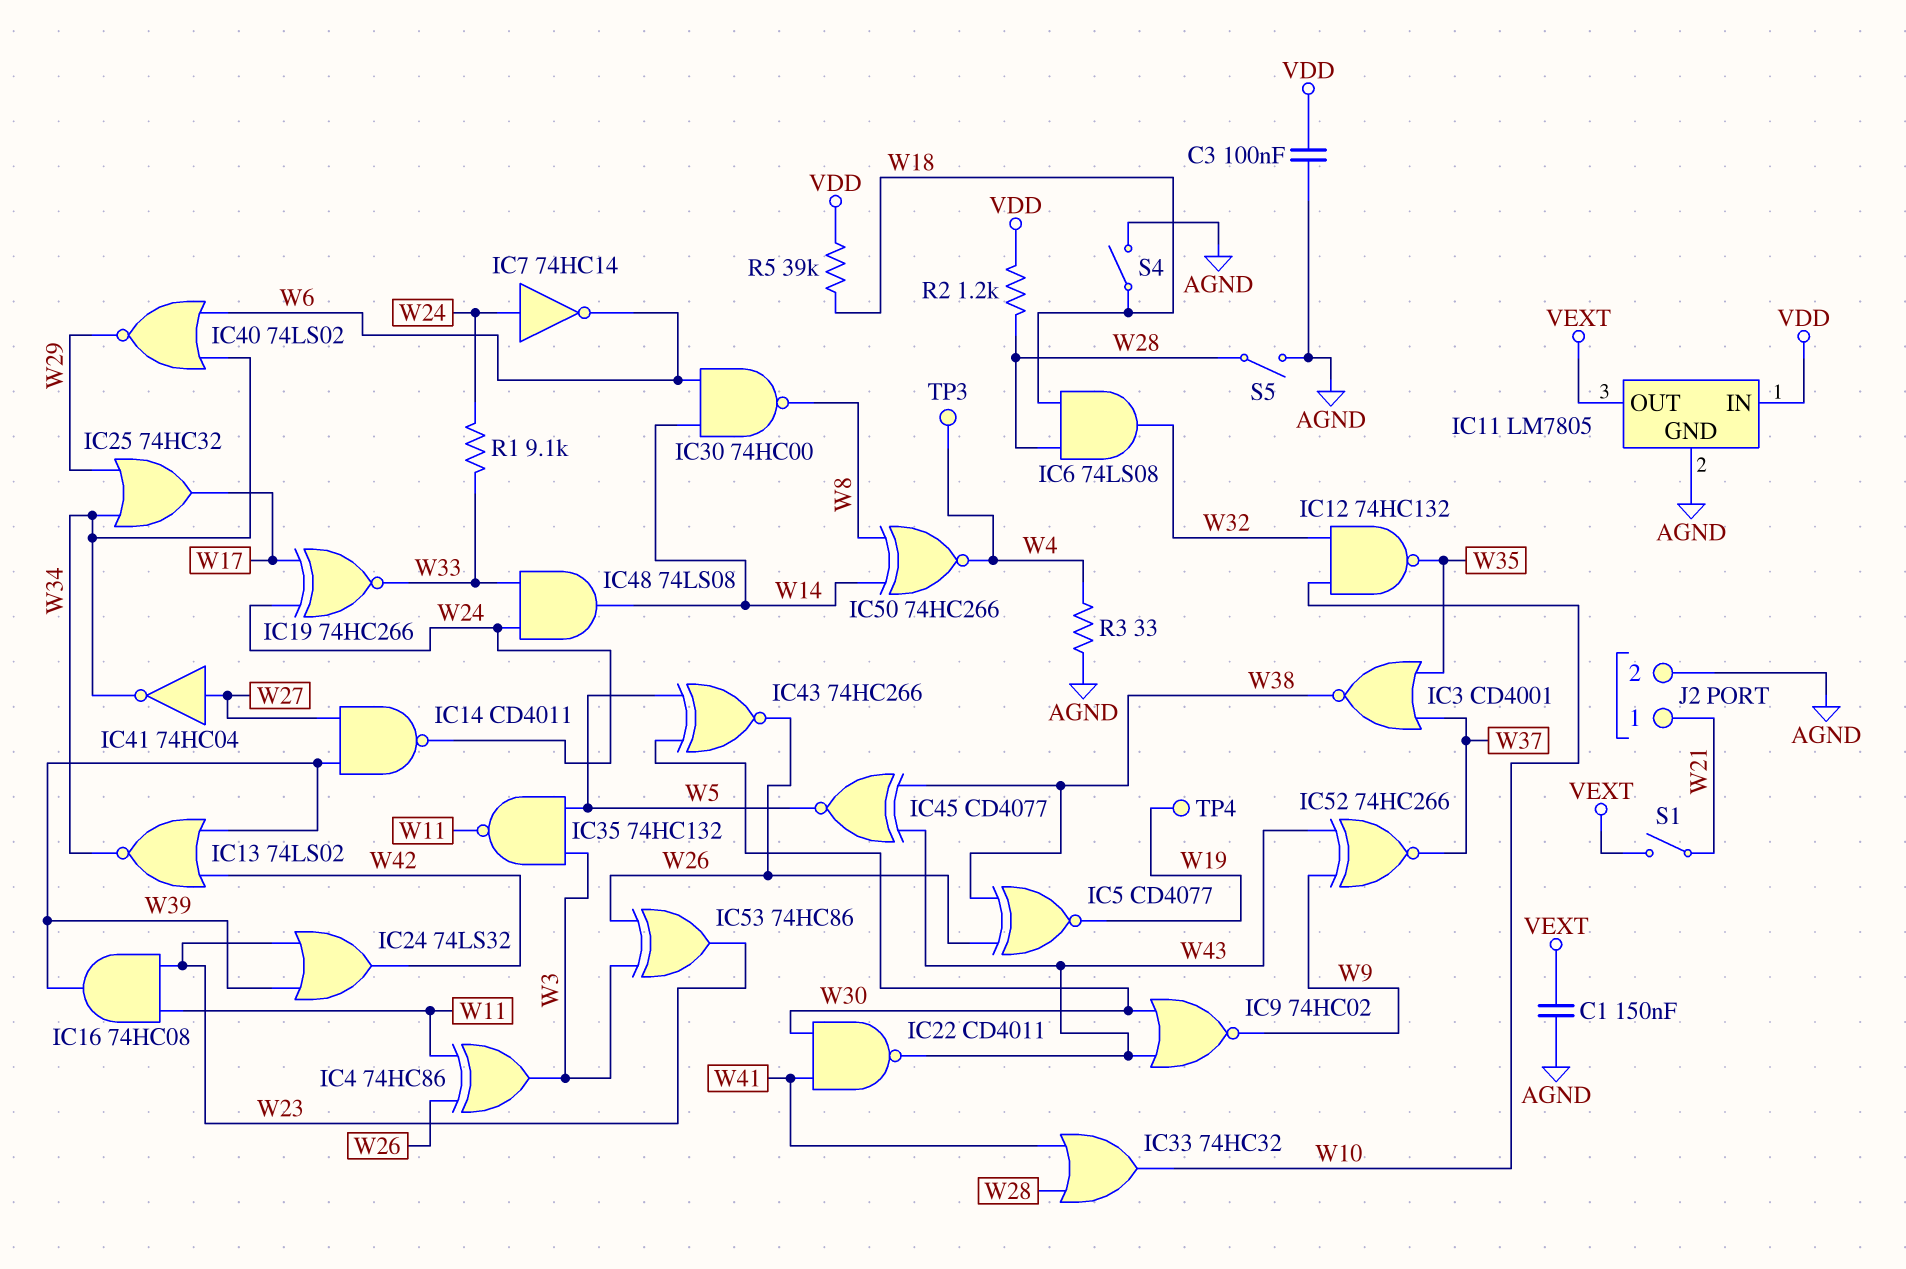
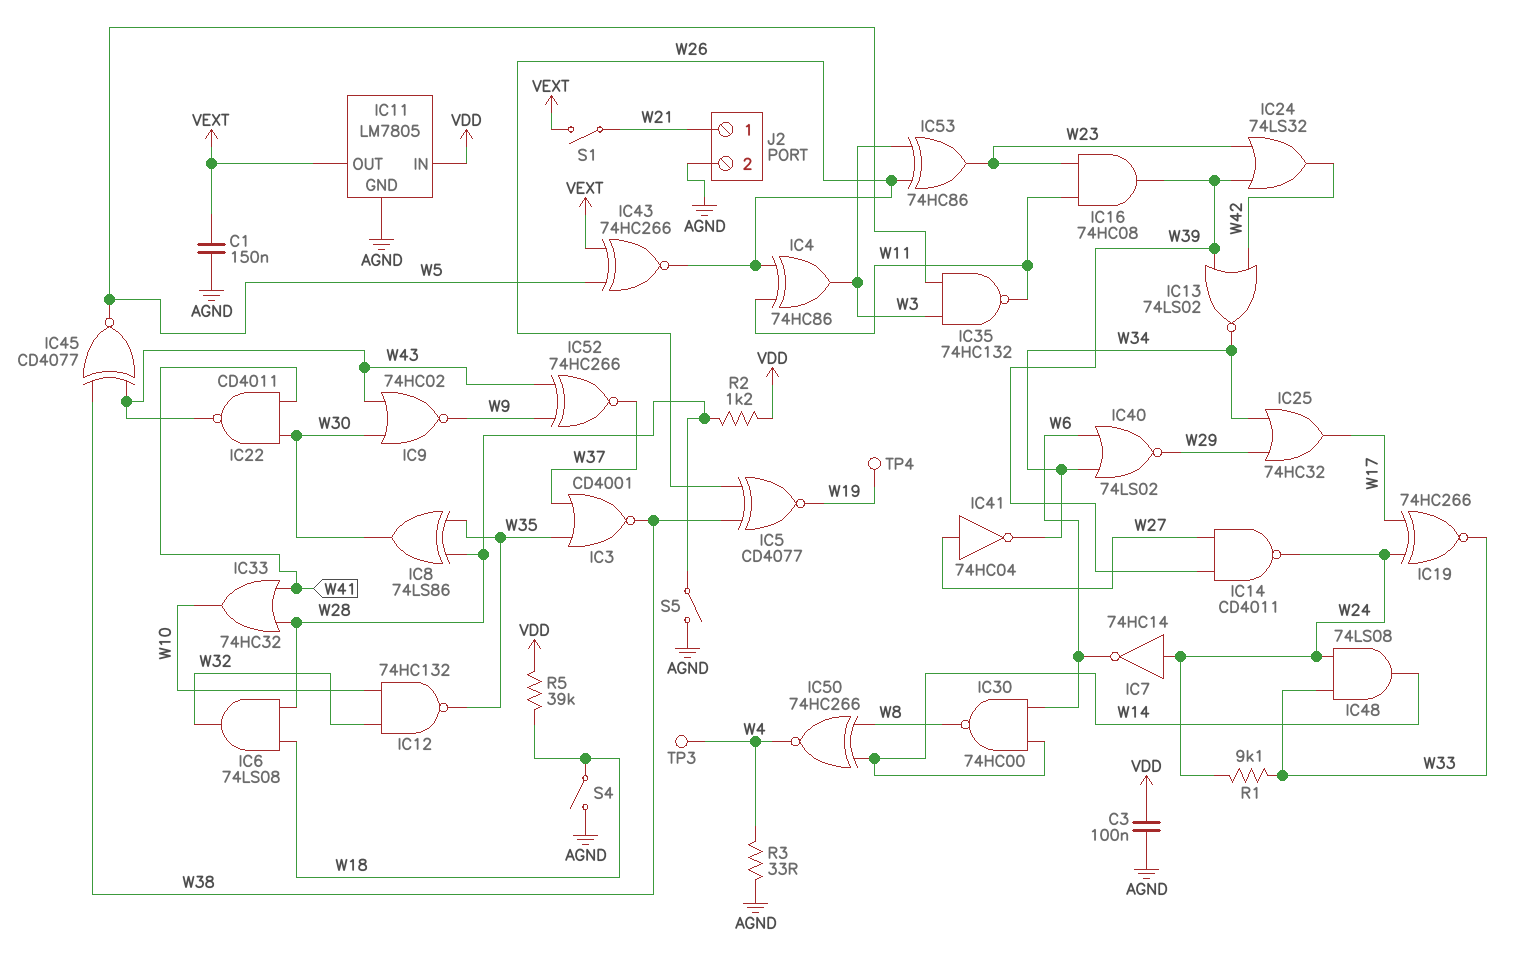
IC8: none -> XOR 74LS86 (in W28, in W35, out W30)
IC43: XNOR 74HC266 (in W5, in W30, out W26) -> XNOR 74HC266 (in VEXT, in W5, out W26)

